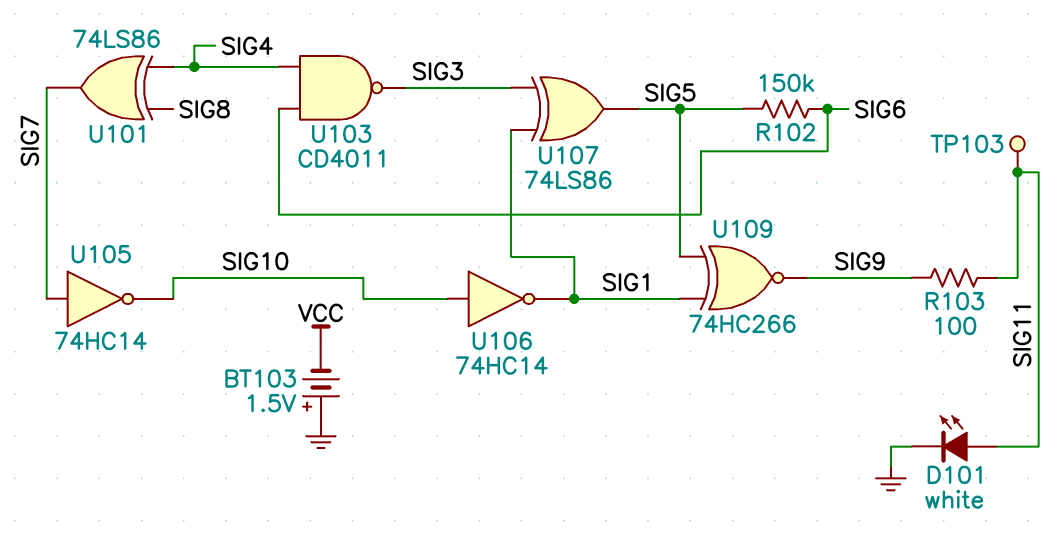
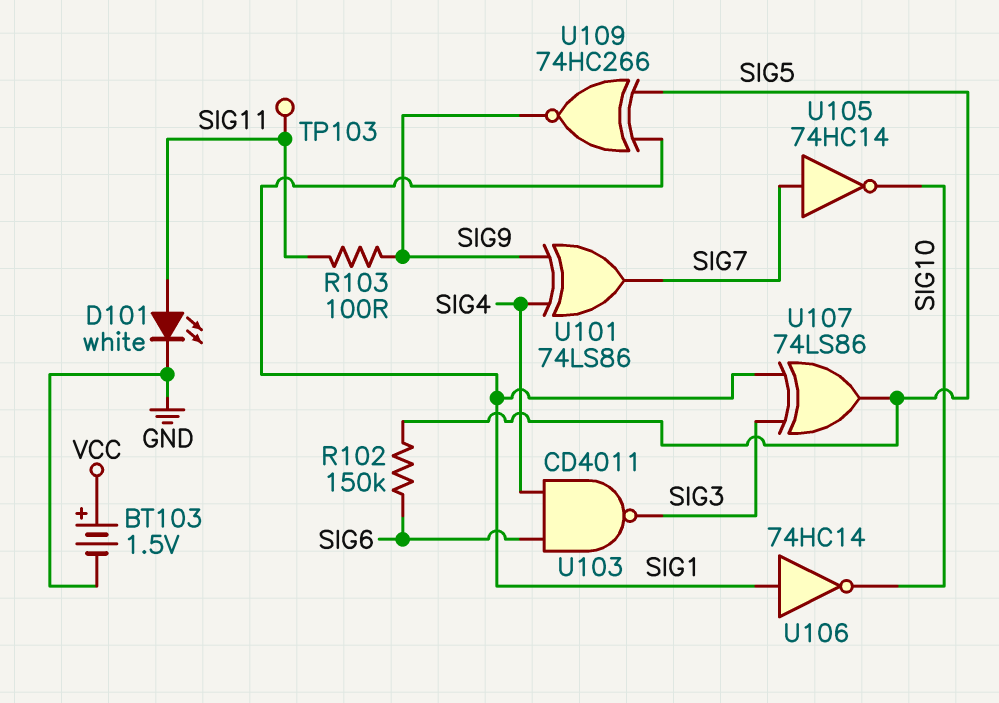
BT103: 1.5V (plus GND, minus VCC) -> 1.5V (plus VCC, minus GND)
U101: XOR 74LS86 (in SIG4, in SIG8, out SIG7) -> XOR 74LS86 (in SIG4, in SIG9, out SIG7)
U106: NOT 74HC14 (in SIG10, out SIG1) -> NOT 74HC14 (in SIG1, out SIG10)

